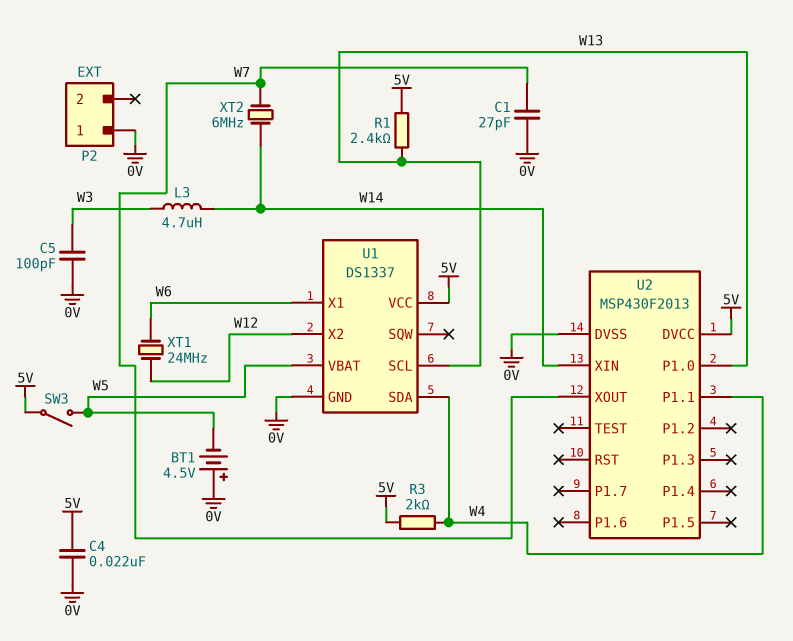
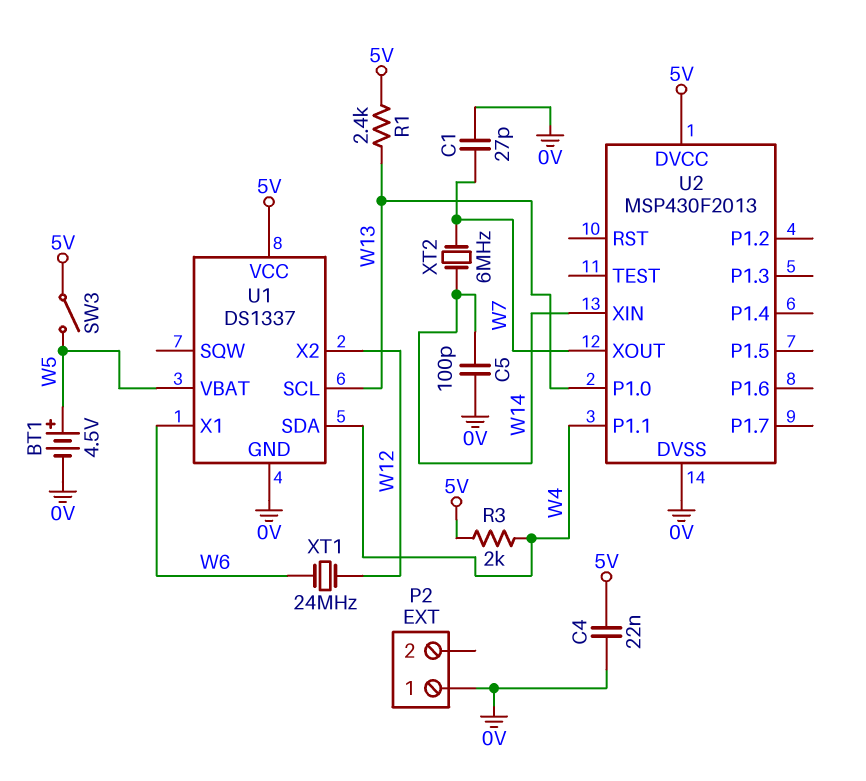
BT1: 4.5V (plus 0V, minus W5) -> 4.5V (plus W5, minus 0V)
C5: 100pF (0V, W3) -> 100pF (0V, W14)
L3: 4.7uH (W3, W14) -> none

